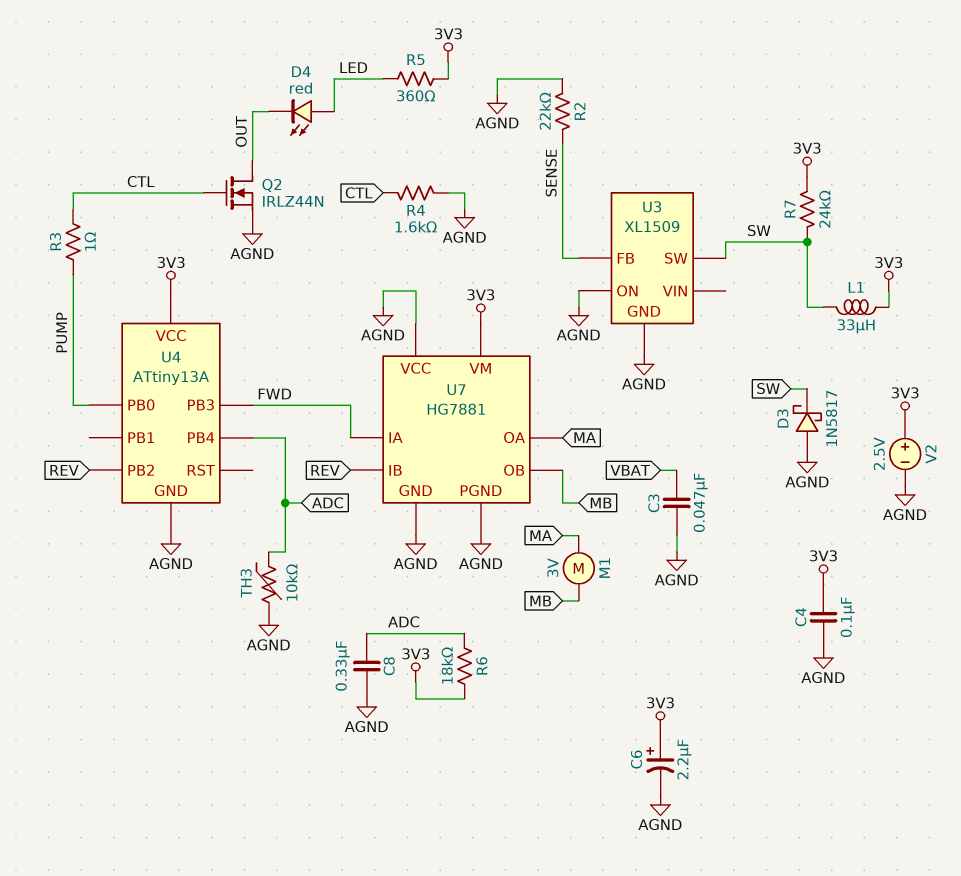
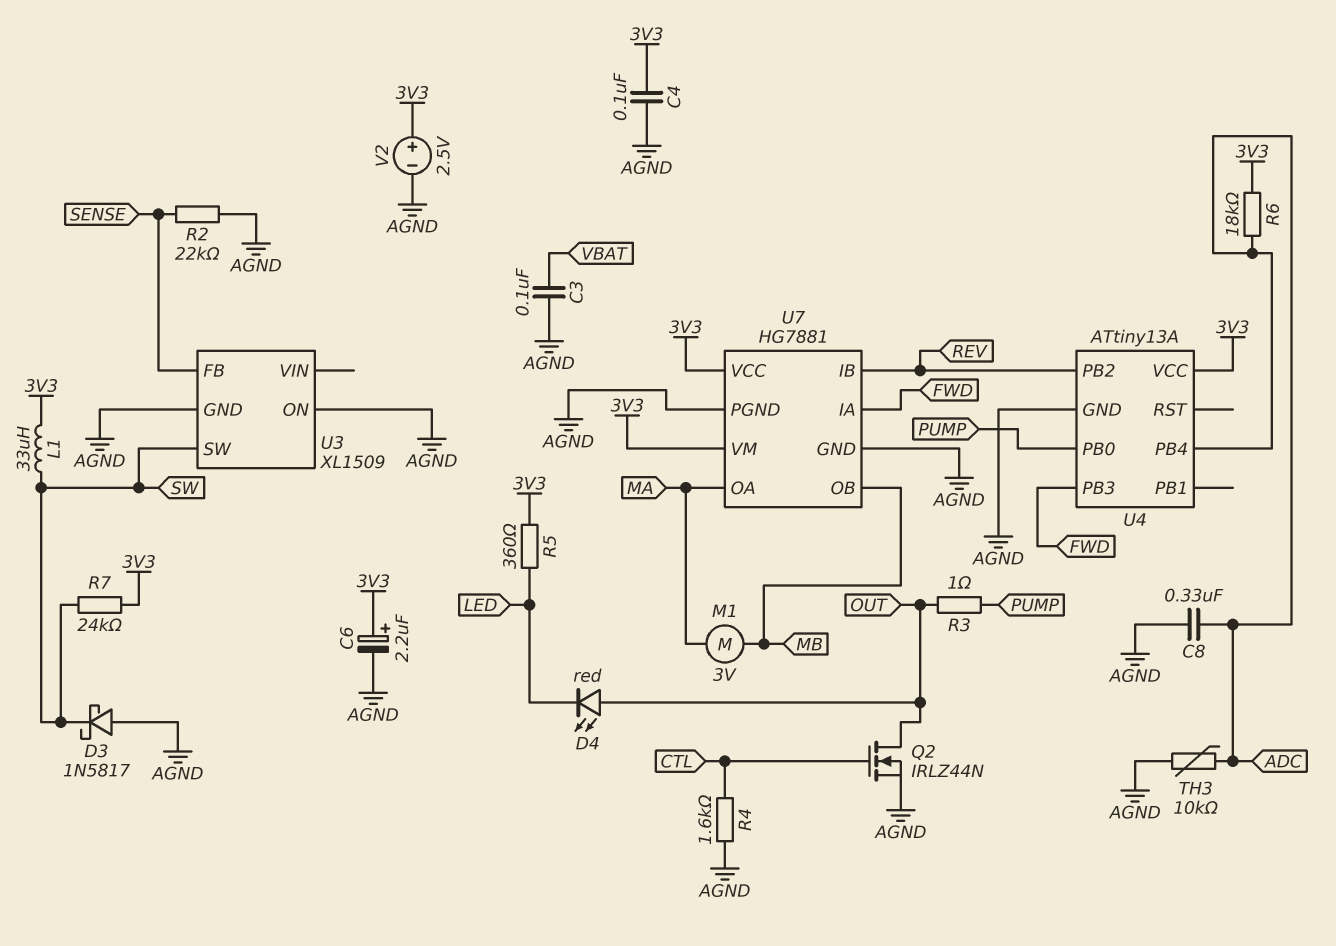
C3: 47nF (AGND, VBAT) -> 100nF (AGND, VBAT)
D4: LED red (A LED, K OUT) -> LED red (A OUT, K LED)
R3: 1 (CTL, PUMP) -> 1 (OUT, PUMP)
U7 pin VCC: AGND -> 3V3

